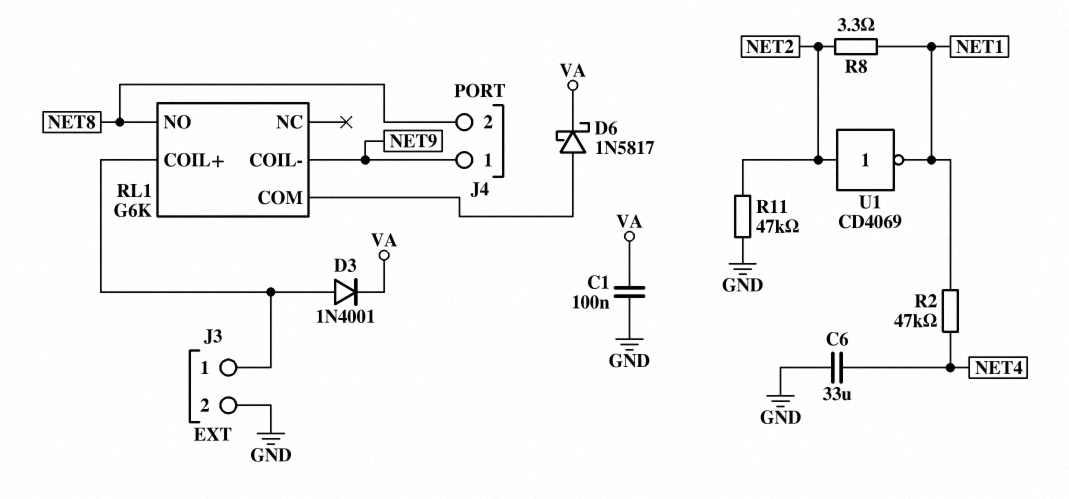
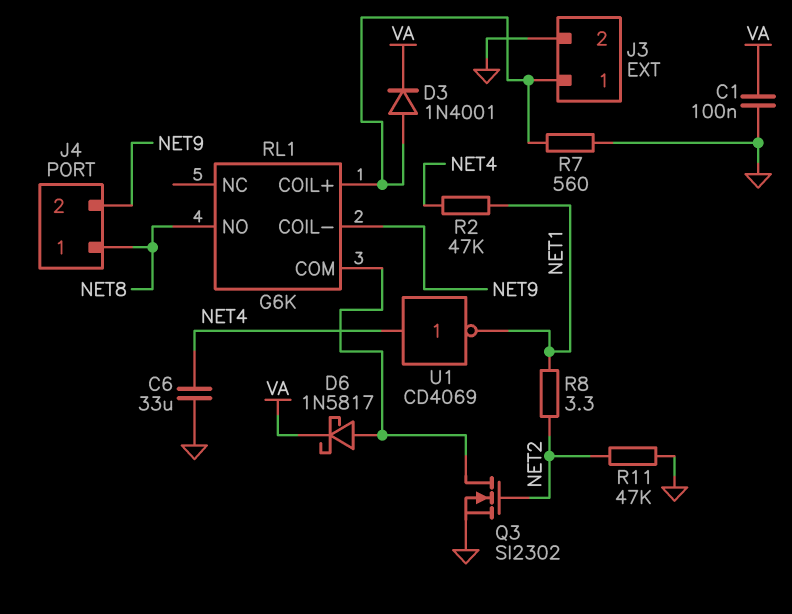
J4 pin 1: NET9 -> NET8
J4 pin 2: NET8 -> NET9
Q3: none -> NMOS SI2302 (G NET2, D RL1/COM, S GND)
R7: none -> 560 (GND, J3/1)
U1: NOT CD4069 (in NET2, out NET1) -> NOT CD4069 (in NET4, out NET1)

